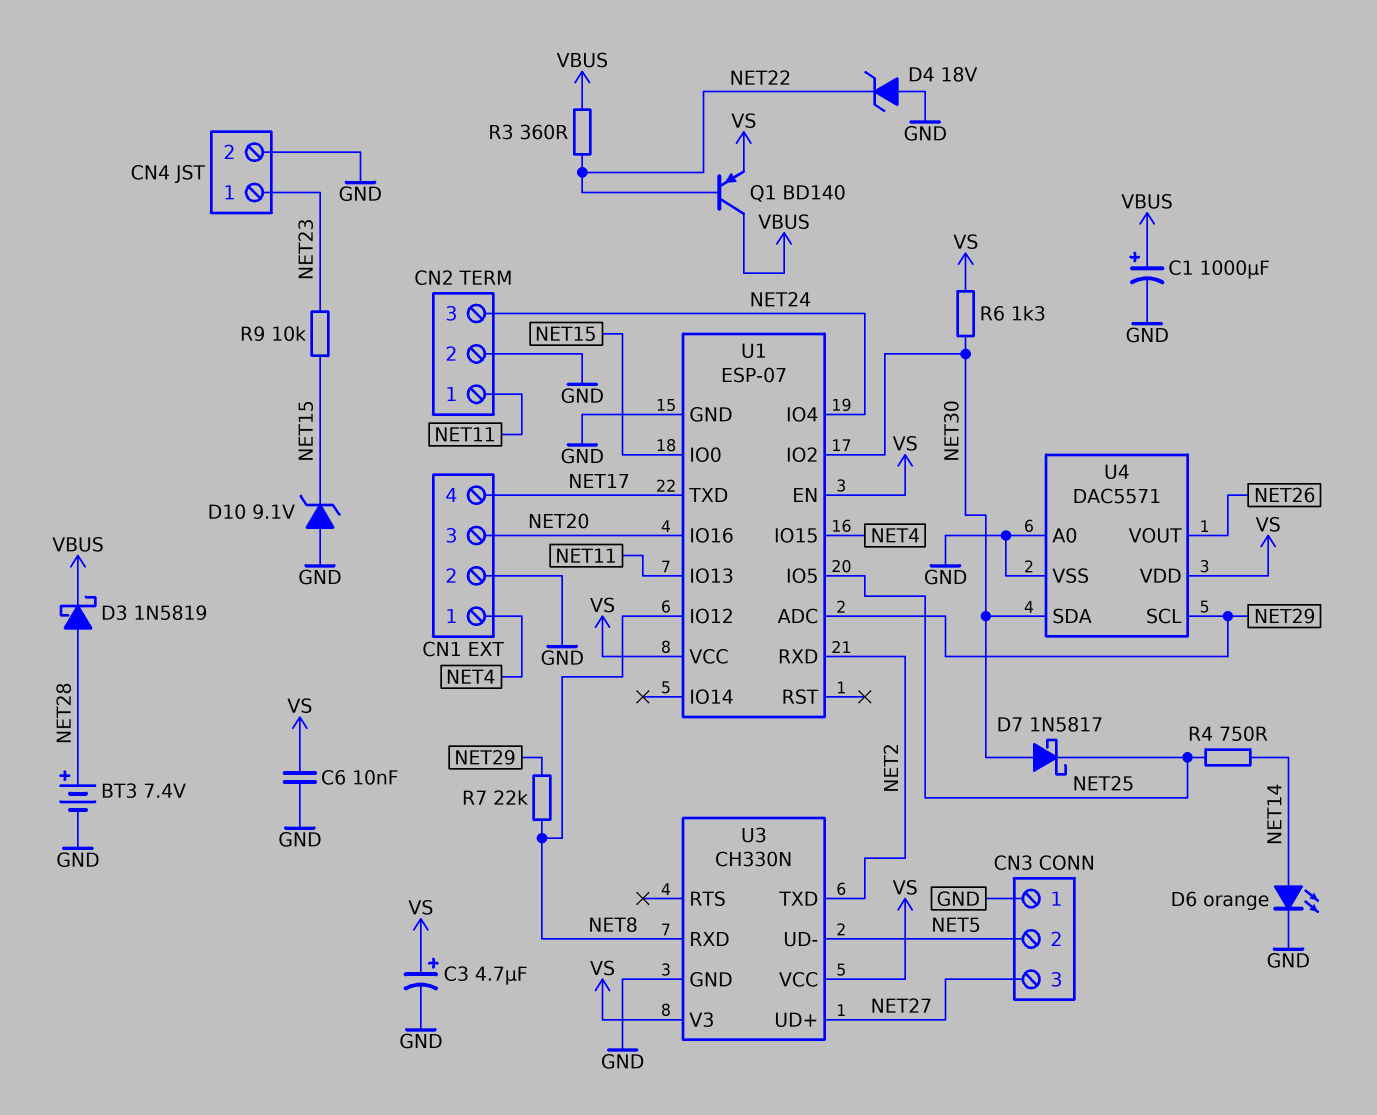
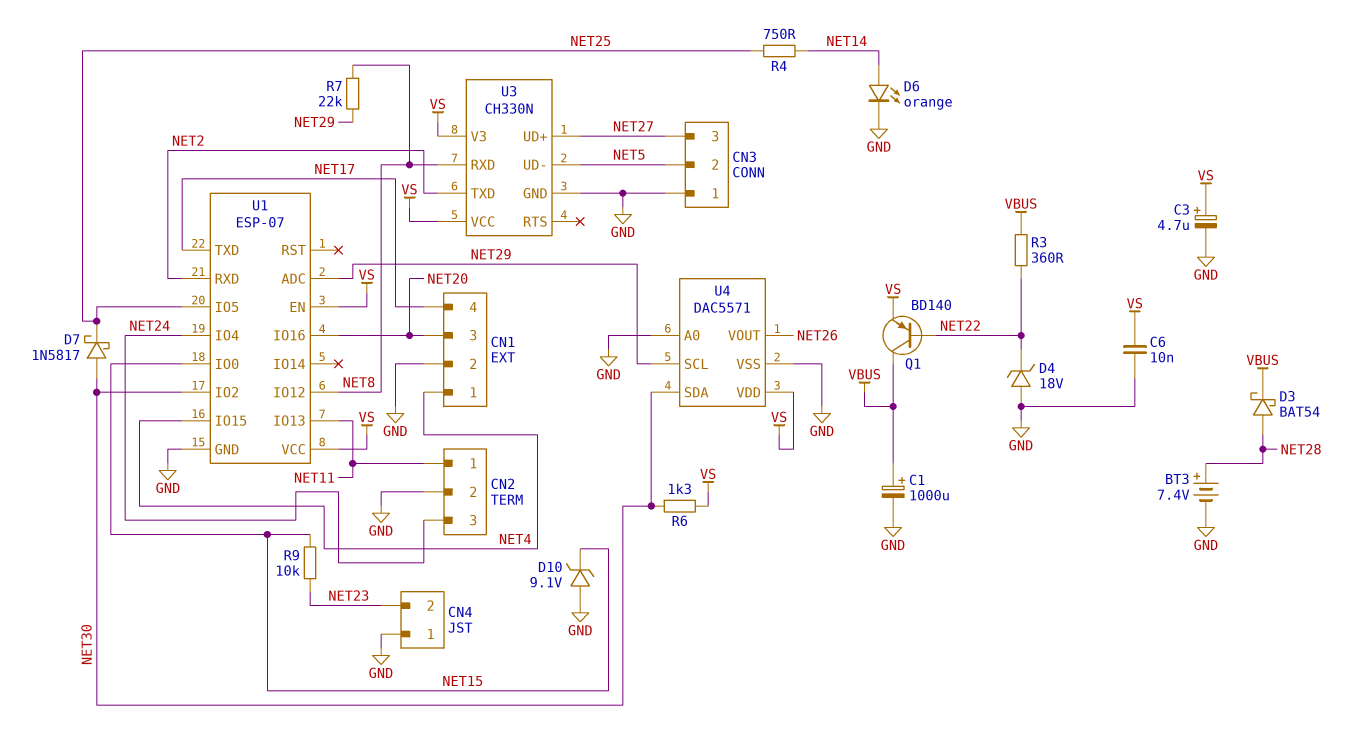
CN4 pin 1: NET23 -> GND
CN4 pin 2: GND -> NET23
D3: schottky 1N5819 (A NET28, K VBUS) -> schottky BAT54 (A NET28, K VBUS)

